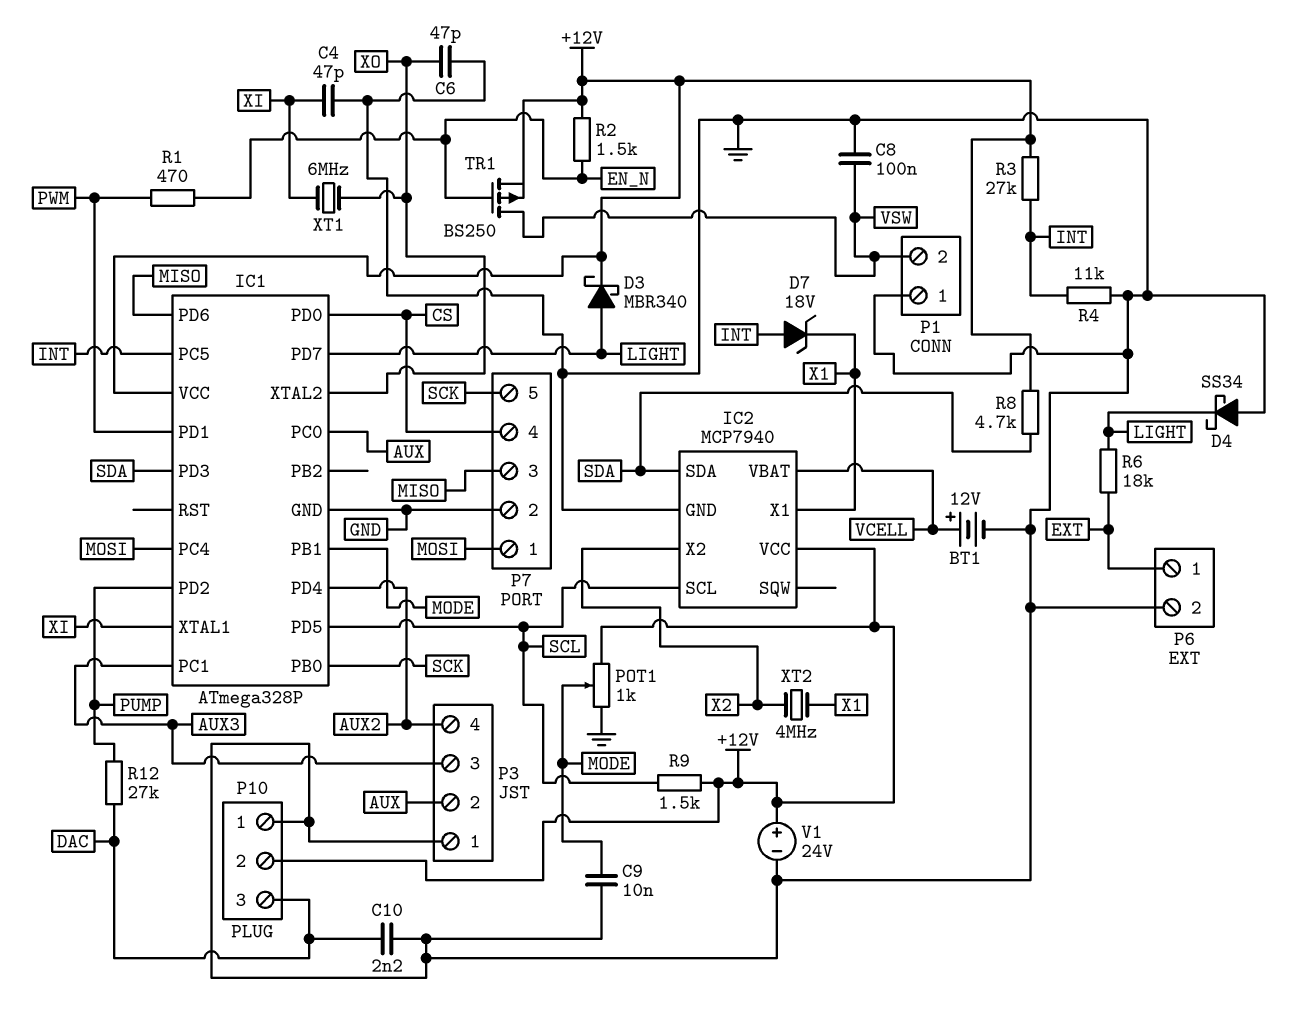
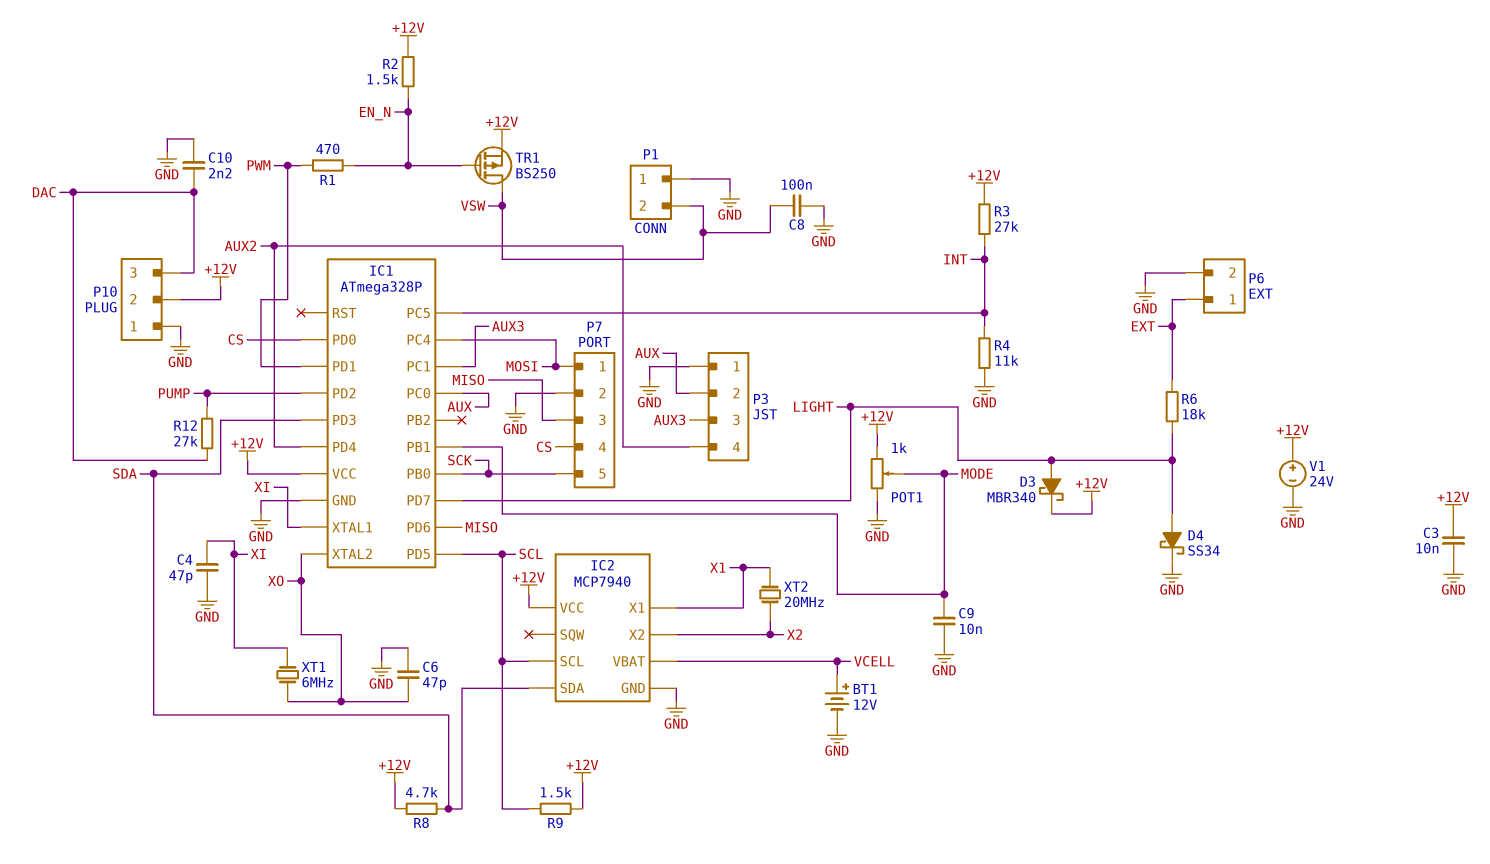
C3: none -> 10nF (+12V, GND)
D4: schottky SS34 (A GND, K LIGHT) -> schottky SS34 (A LIGHT, K GND)
D7: zener 18V (A INT, K X1) -> none
XT2: 4MHz (X1, X2) -> 20MHz (X1, X2)

